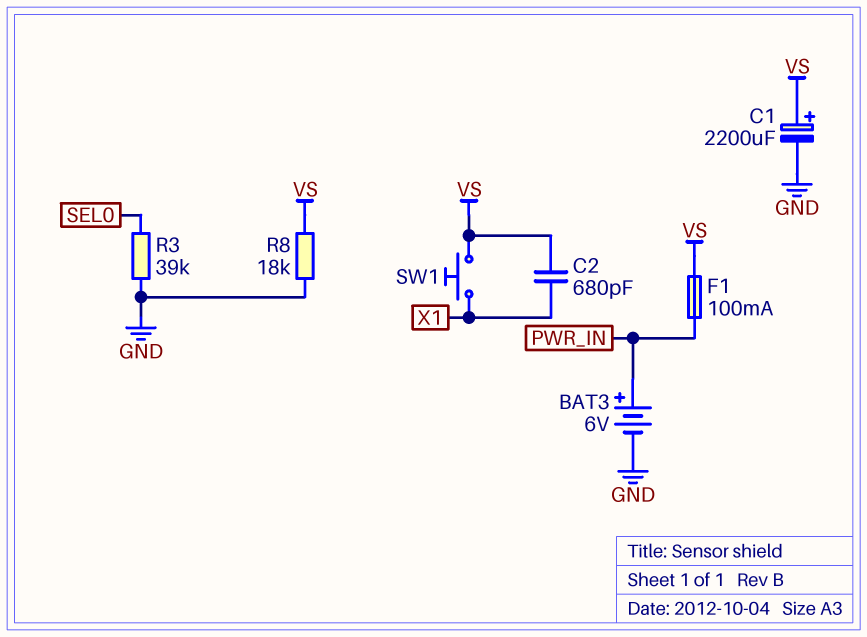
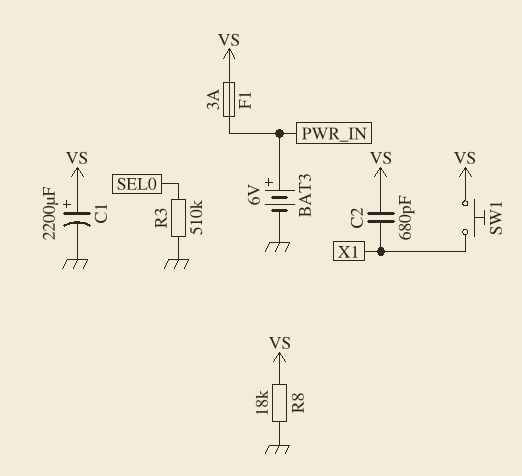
F1: 100mA (PWR_IN, VS) -> 3A (PWR_IN, VS)
R3: 39k (GND, SEL0) -> 510k (GND, SEL0)

